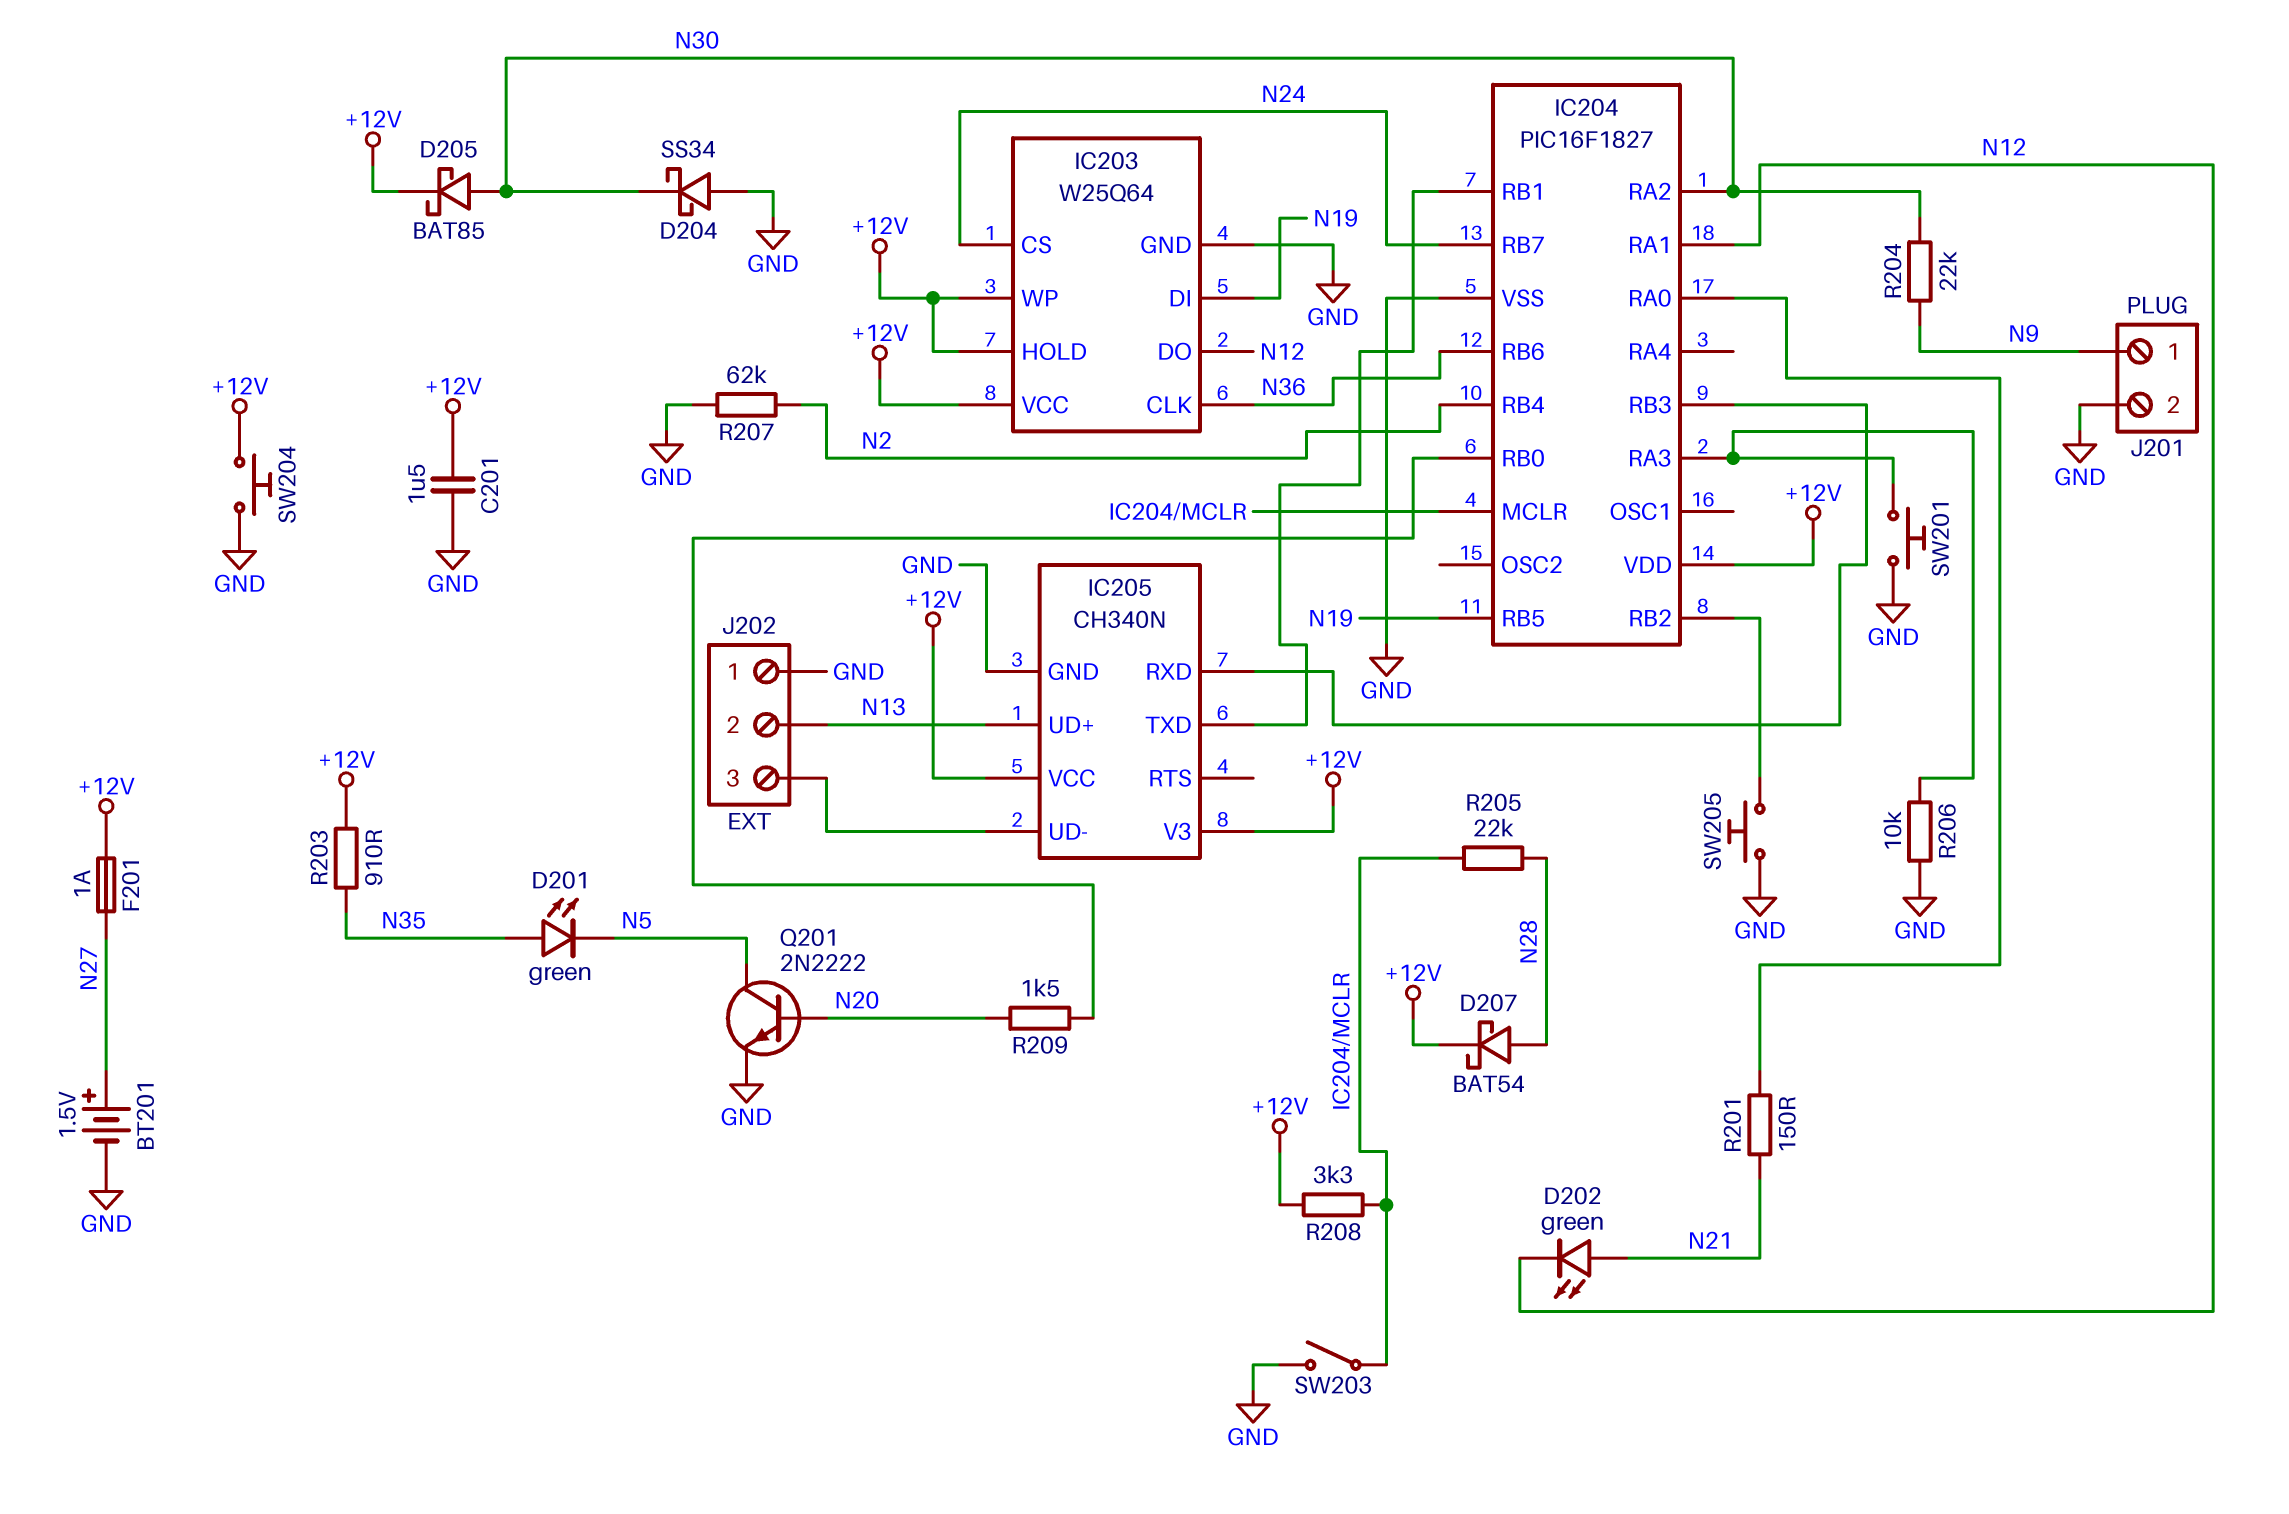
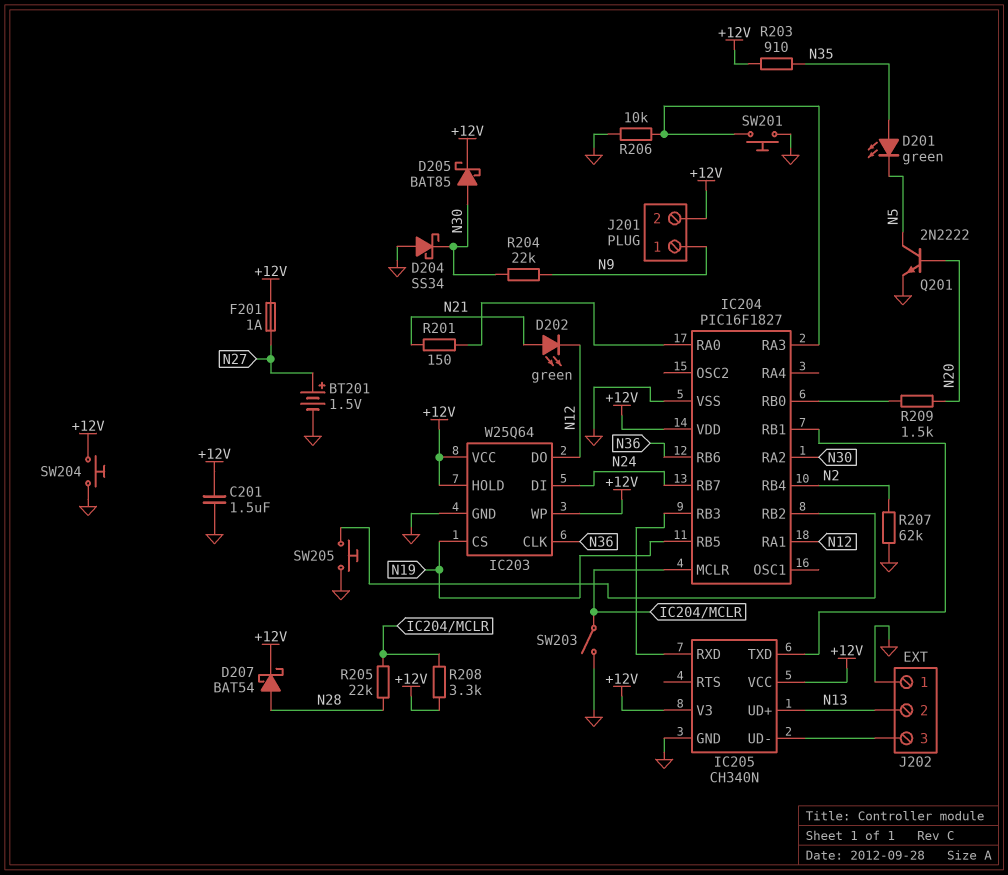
IC203 pin CS: N24 -> N19
IC203 pin DI: N19 -> N24
J201 pin 2: GND -> +12V

